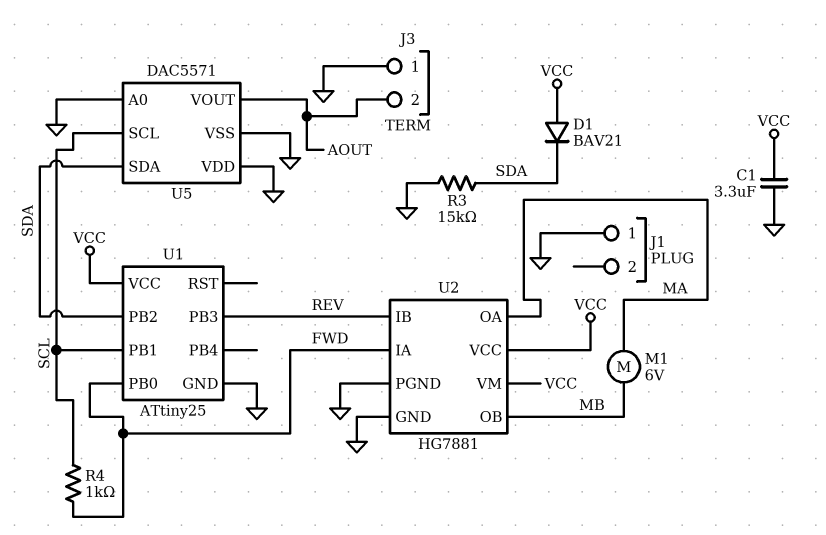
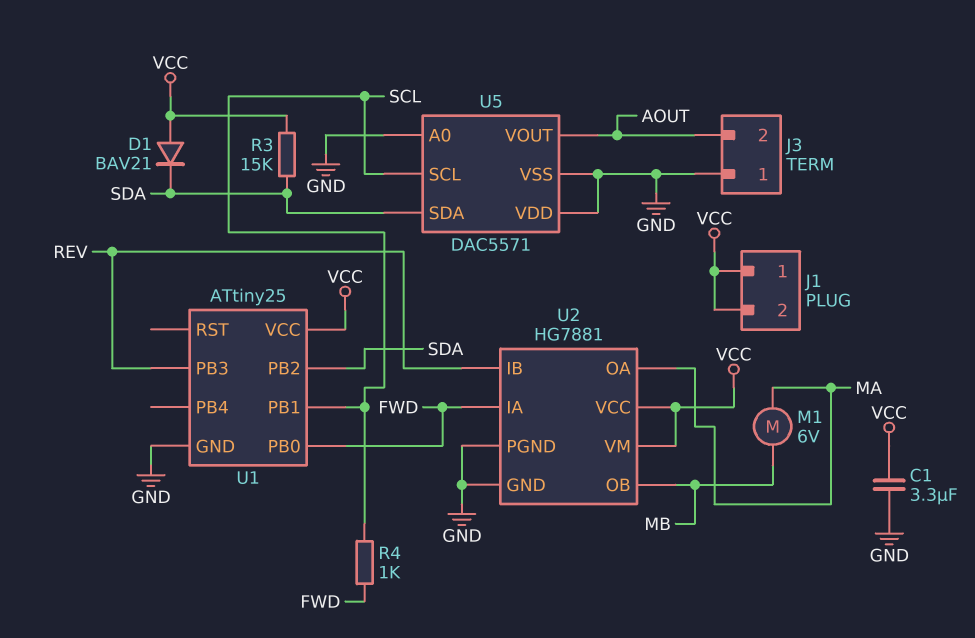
J1 pin 1: GND -> VCC
J1 pin 2: none -> VCC
R3: 15k (GND, SDA) -> 15k (SDA, VCC)

